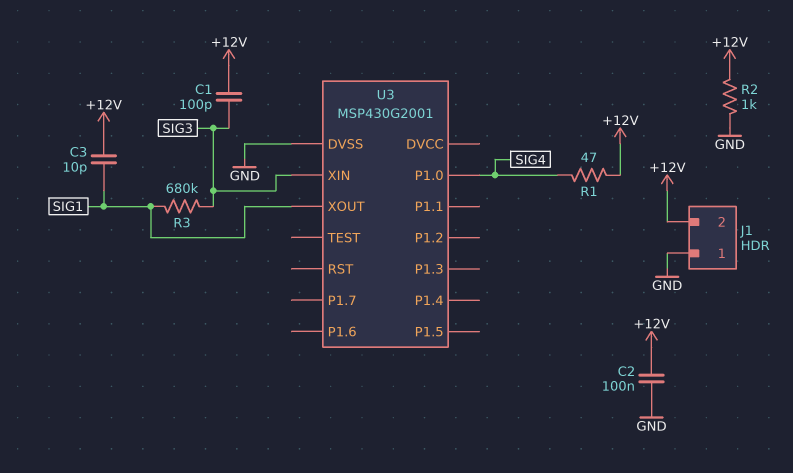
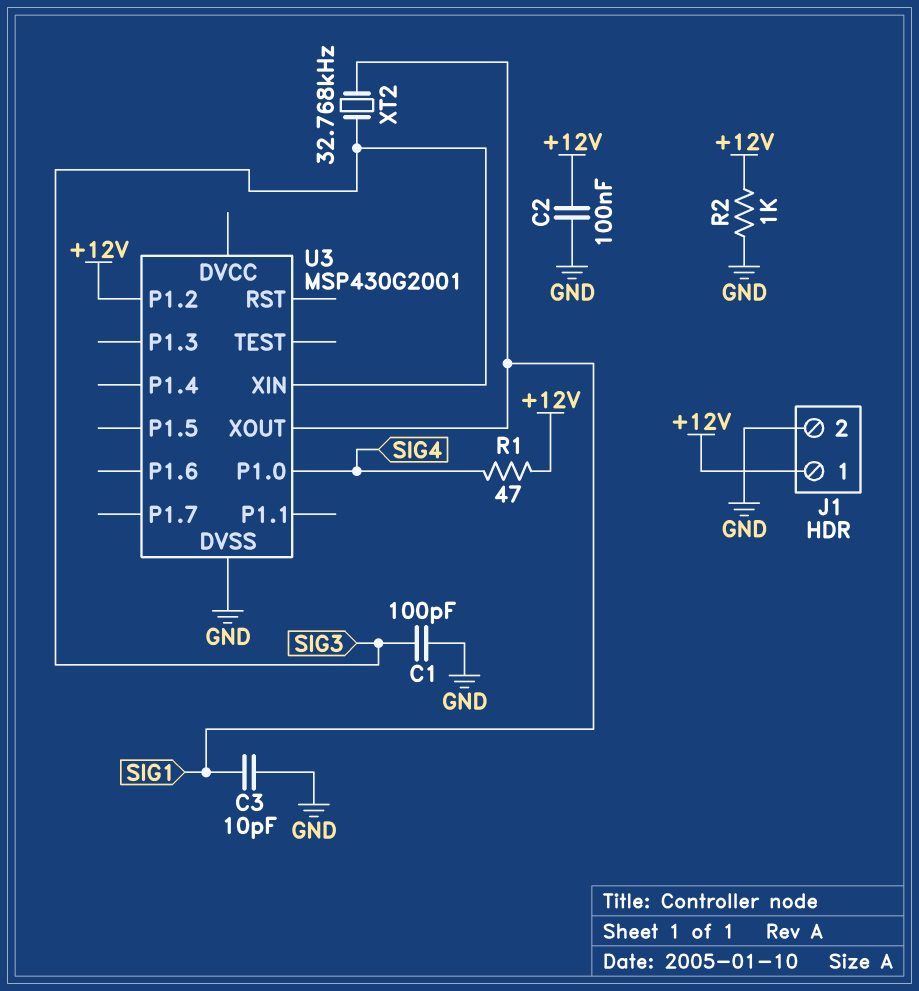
C1: 100pF (+12V, SIG3) -> 100pF (GND, SIG3)
C3: 10pF (+12V, SIG1) -> 10pF (GND, SIG1)
J1 pin 1: GND -> +12V
J1 pin 2: +12V -> GND
R3: 680k (SIG1, SIG3) -> none
U3 pin P1.2: none -> +12V
XT2: none -> 32.768kHz (SIG1, SIG3)

